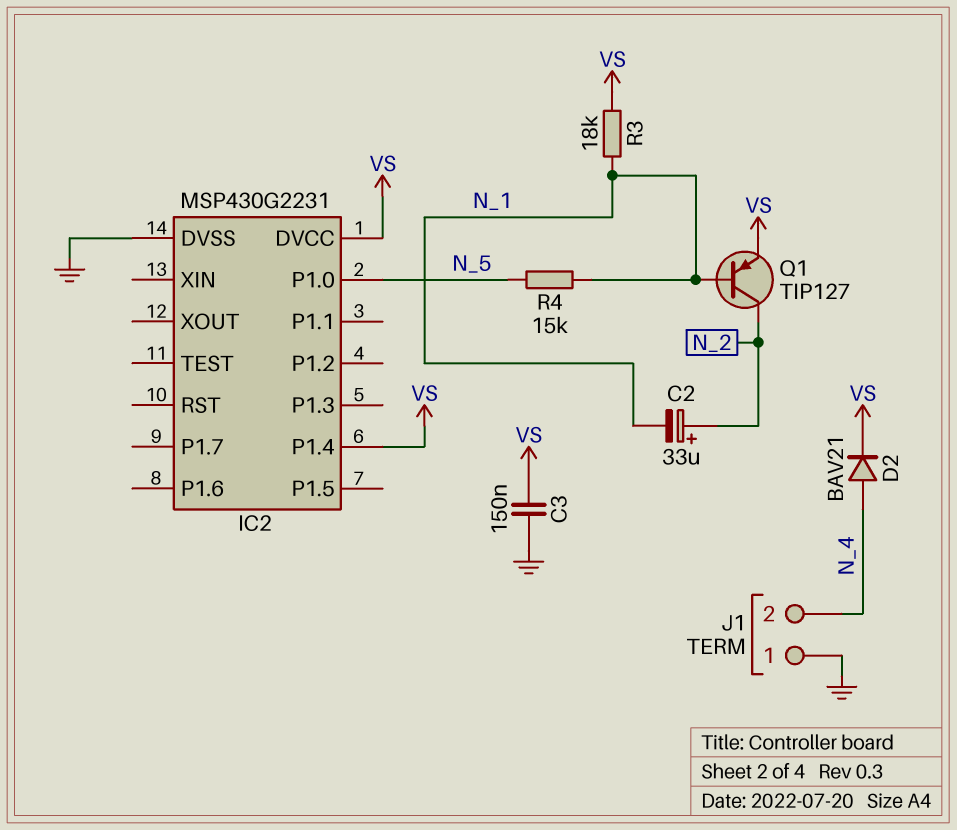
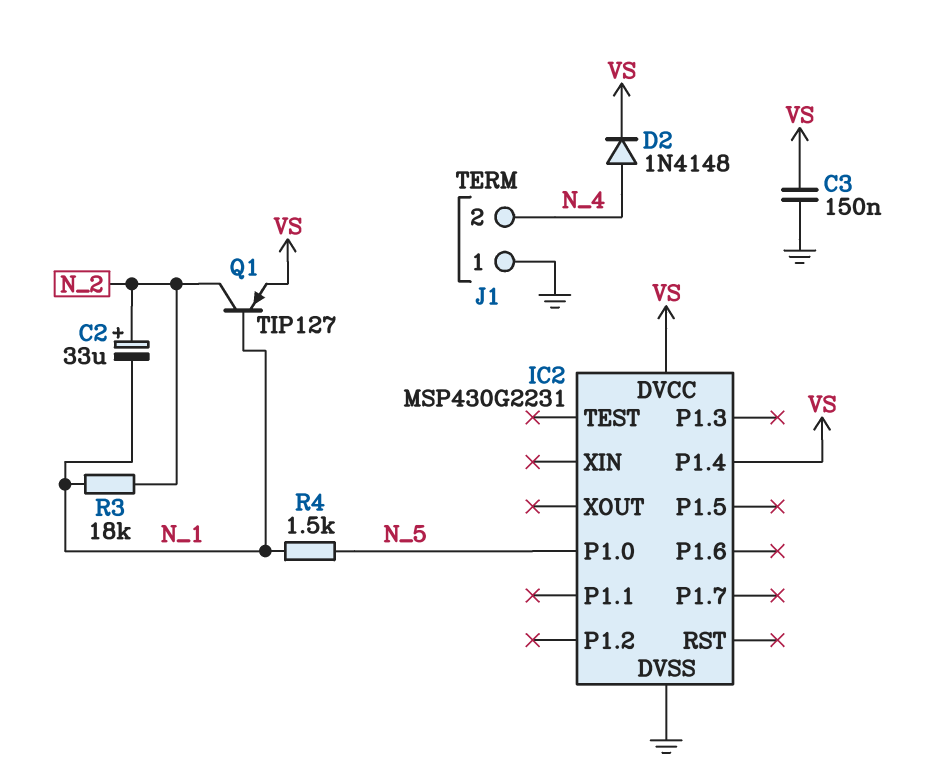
D2: diode BAV21 (A N_4, K VS) -> diode 1N4148 (A N_4, K VS)
R3: 18k (N_1, VS) -> 18k (N_1, N_2)
R4: 15k (N_1, N_5) -> 1.5k (N_1, N_5)

